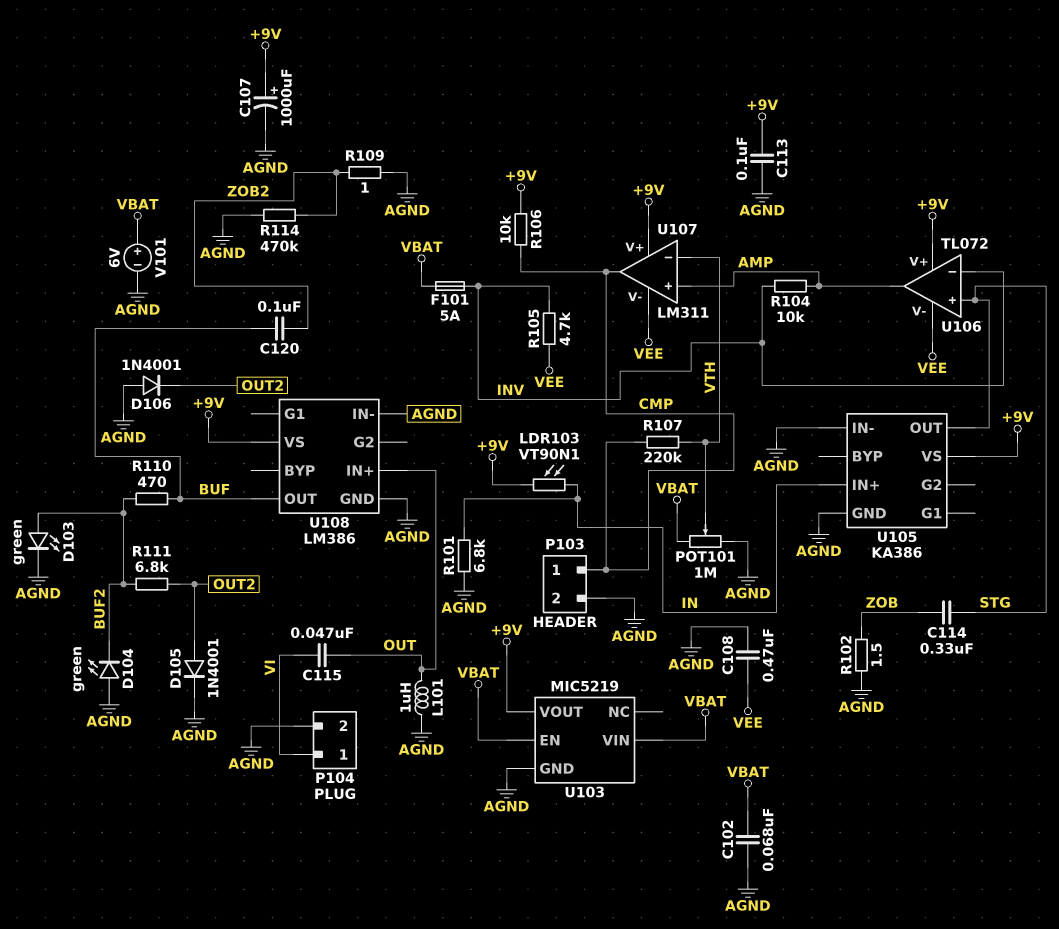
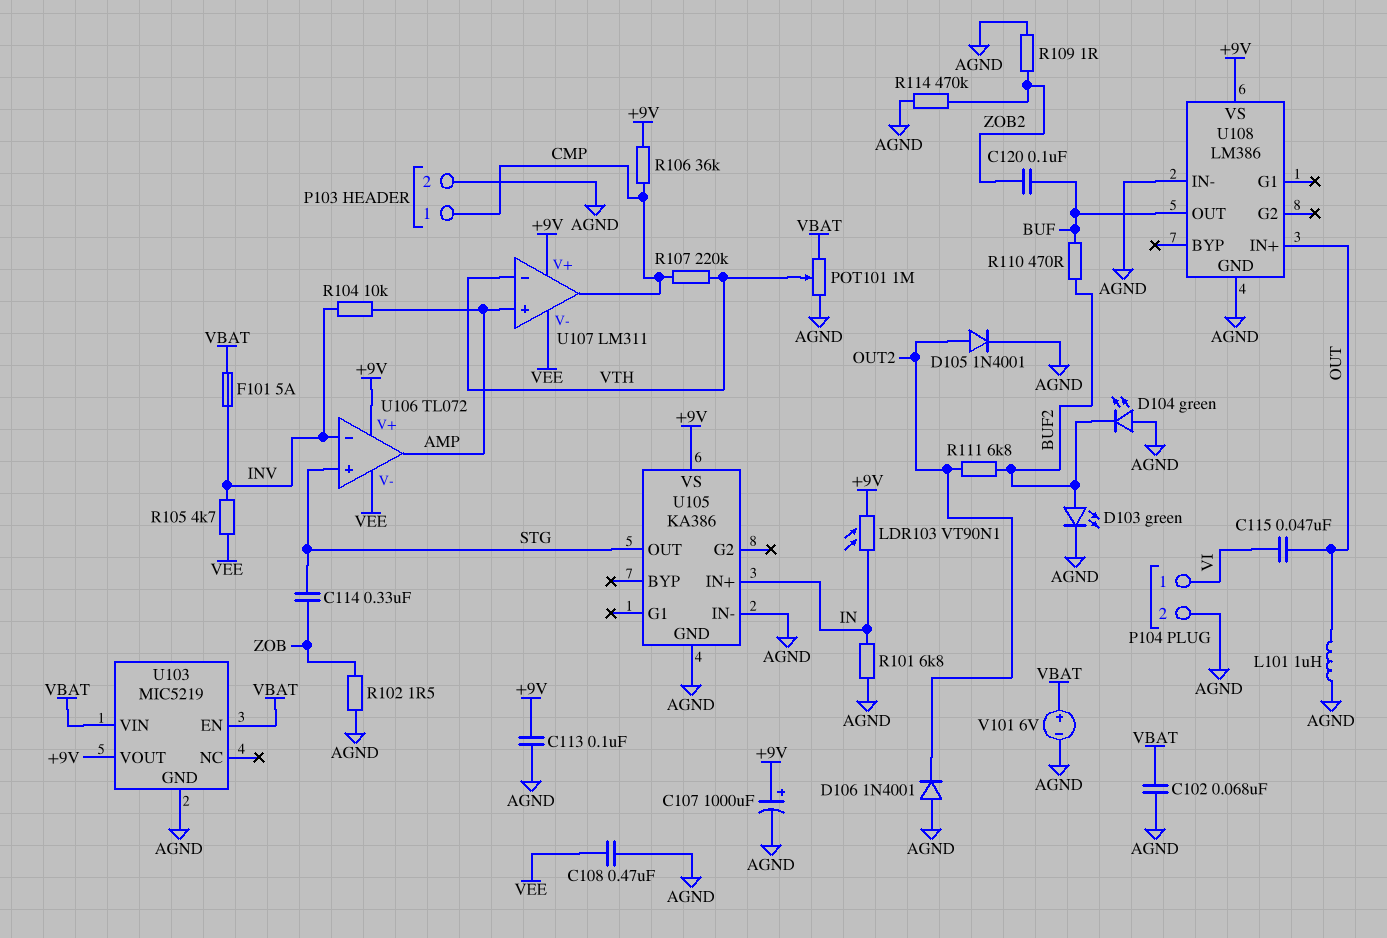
R106: 10k (+9V, CMP) -> 36k (+9V, CMP)

